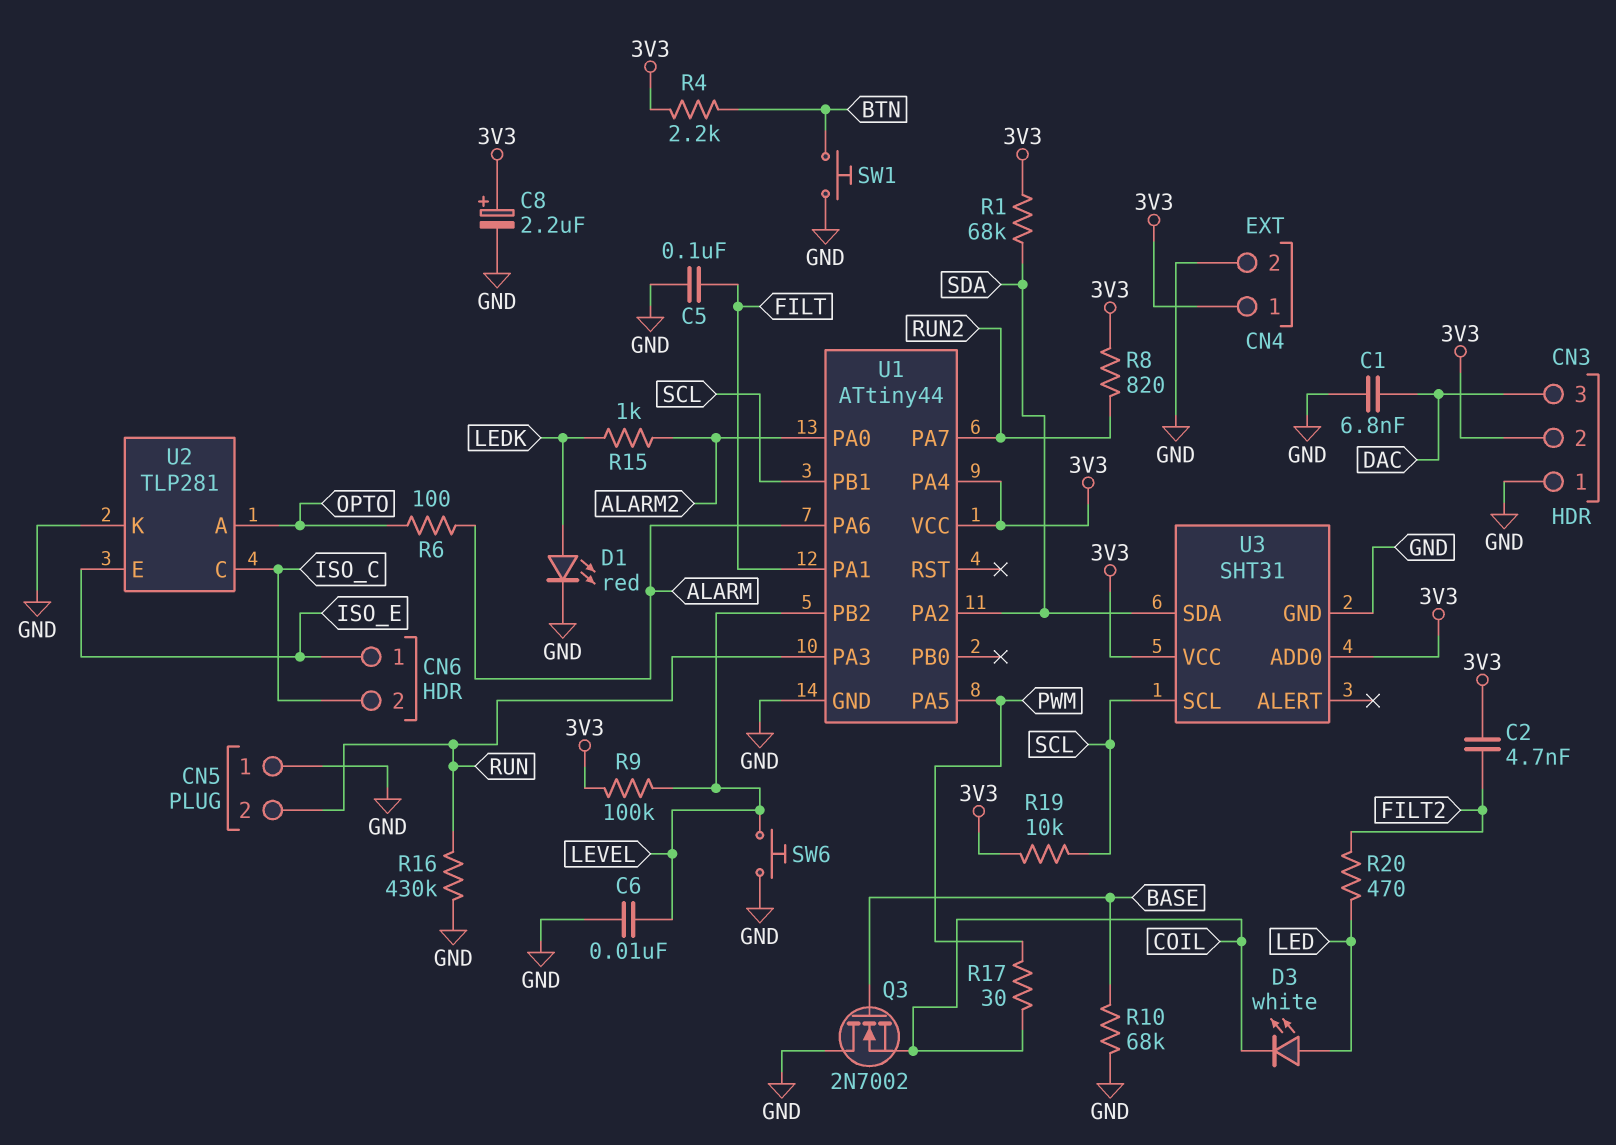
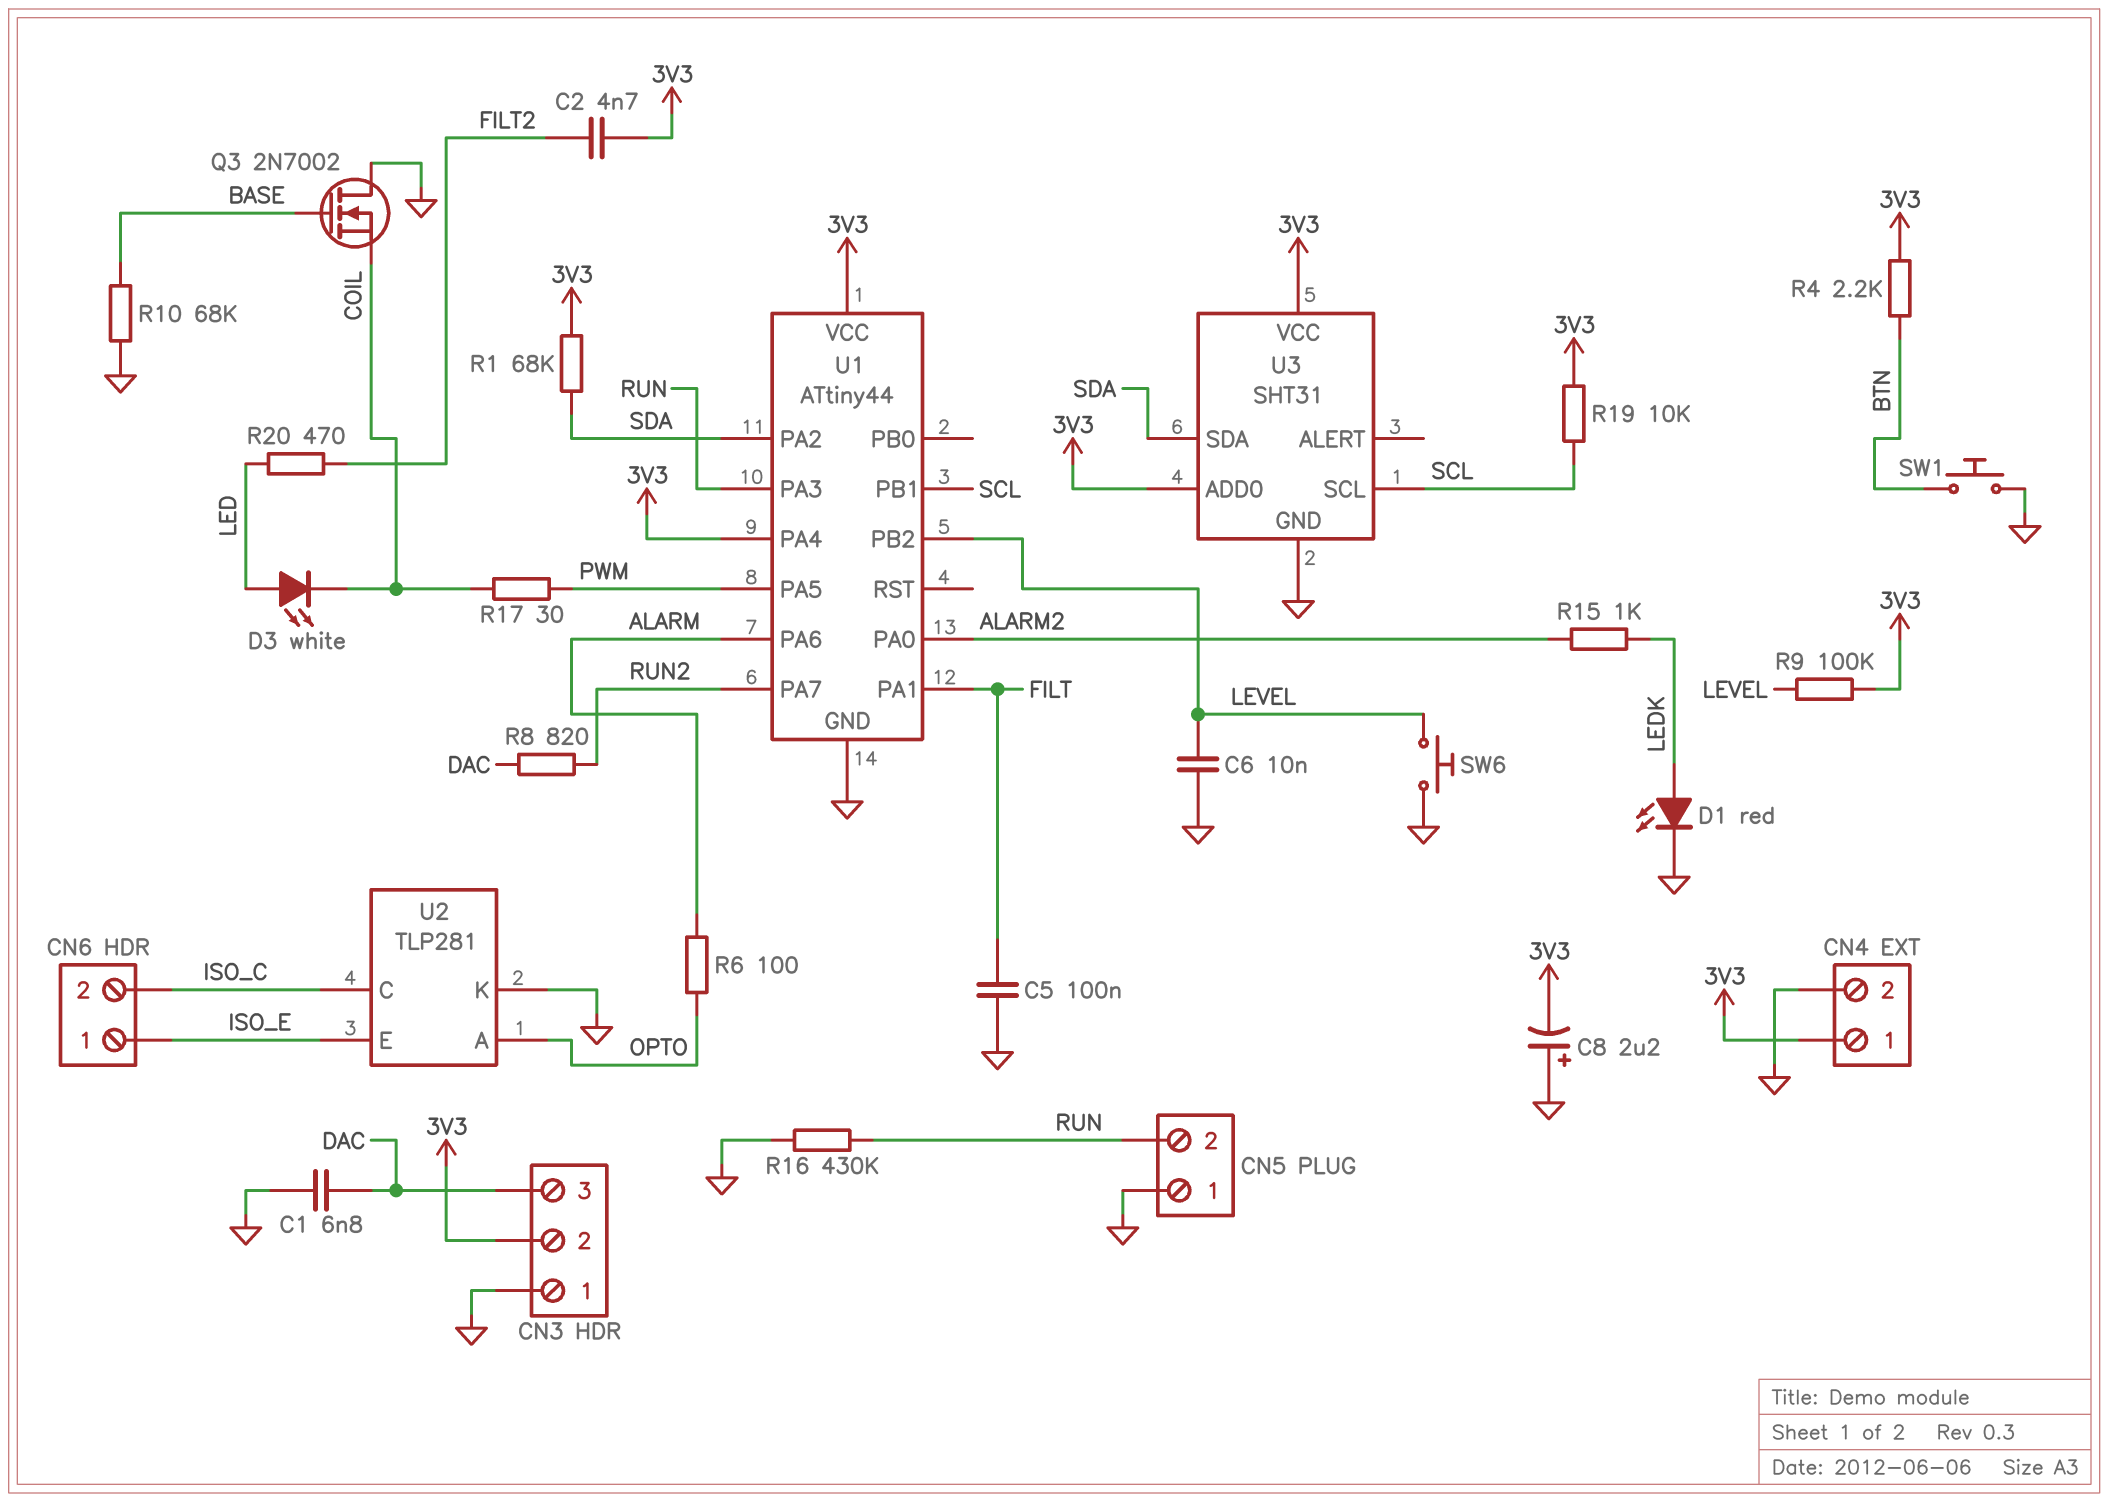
C8: 2.2uF (plus 3V3, minus GND) -> 2.2uF (plus GND, minus 3V3)
R8: 820 (3V3, RUN2) -> 820 (DAC, RUN2)

